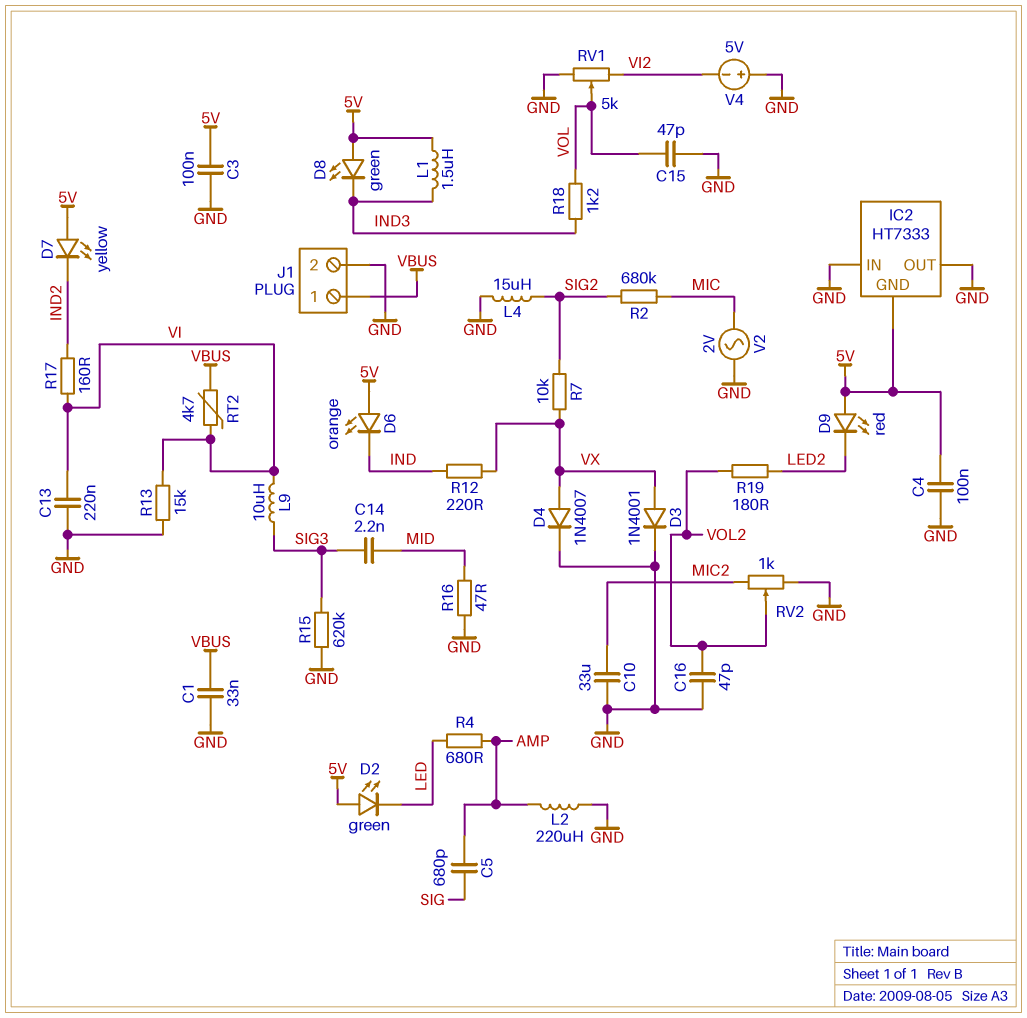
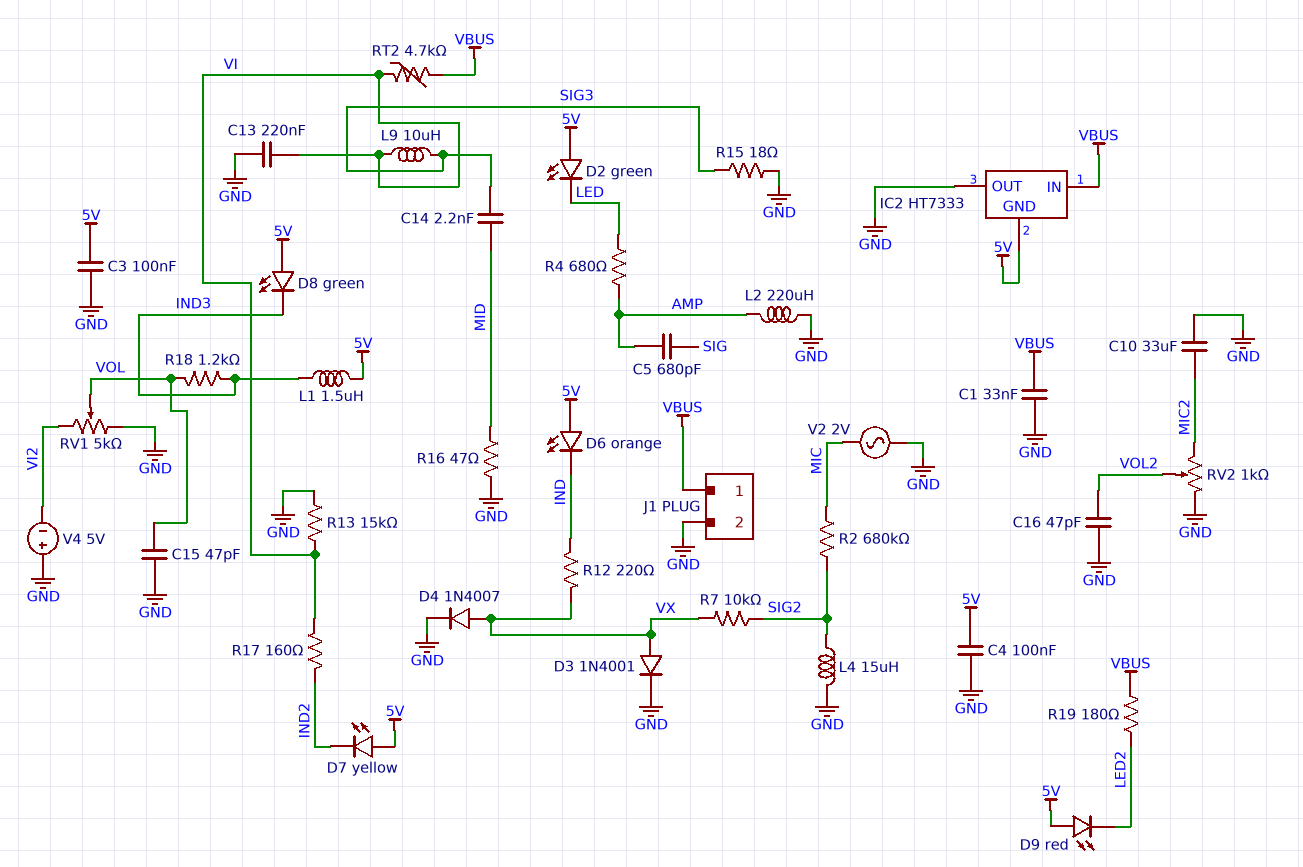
IC2 pin IN: GND -> VBUS
R15: 620k (GND, SIG3) -> 18 (GND, SIG3)
R19: 180 (LED2, VOL2) -> 180 (LED2, VBUS)

